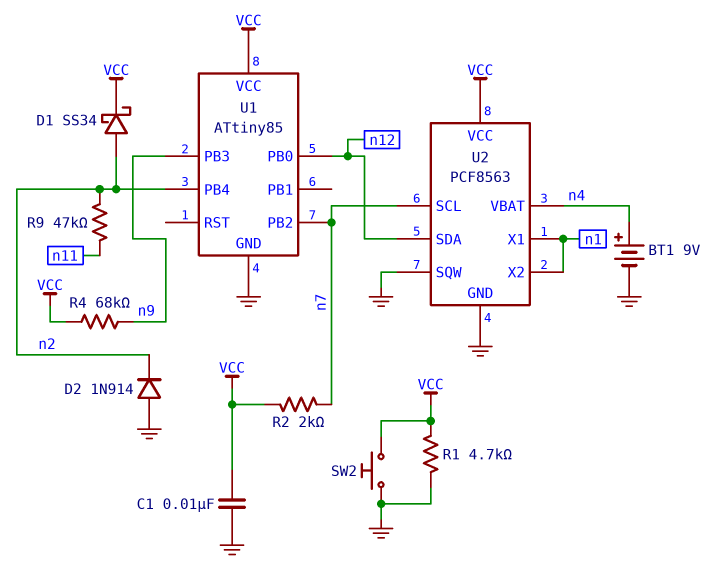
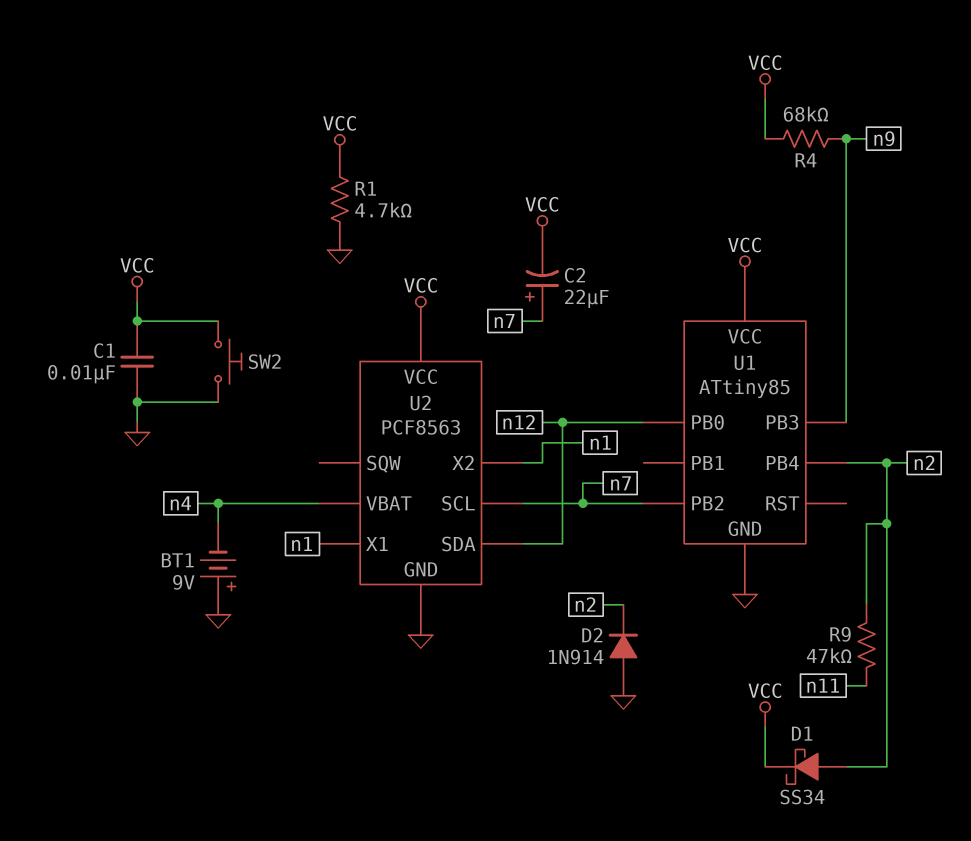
BT1: 9V (plus n4, minus GND) -> 9V (plus GND, minus n4)
C2: none -> 22uF (plus n7, minus VCC)
R2: 2k (VCC, n7) -> none
U2 pin SQW: GND -> none

